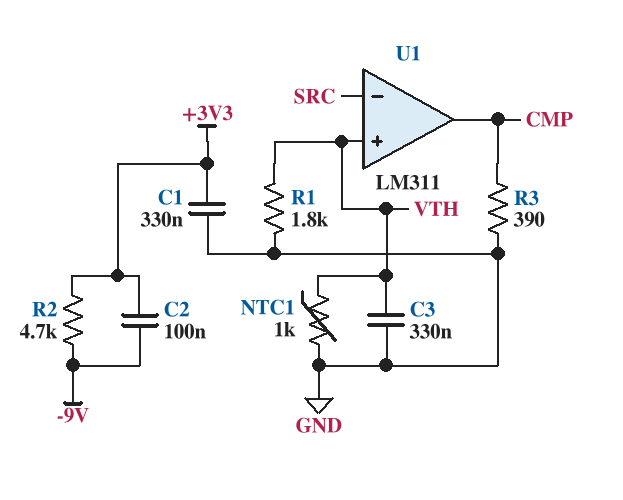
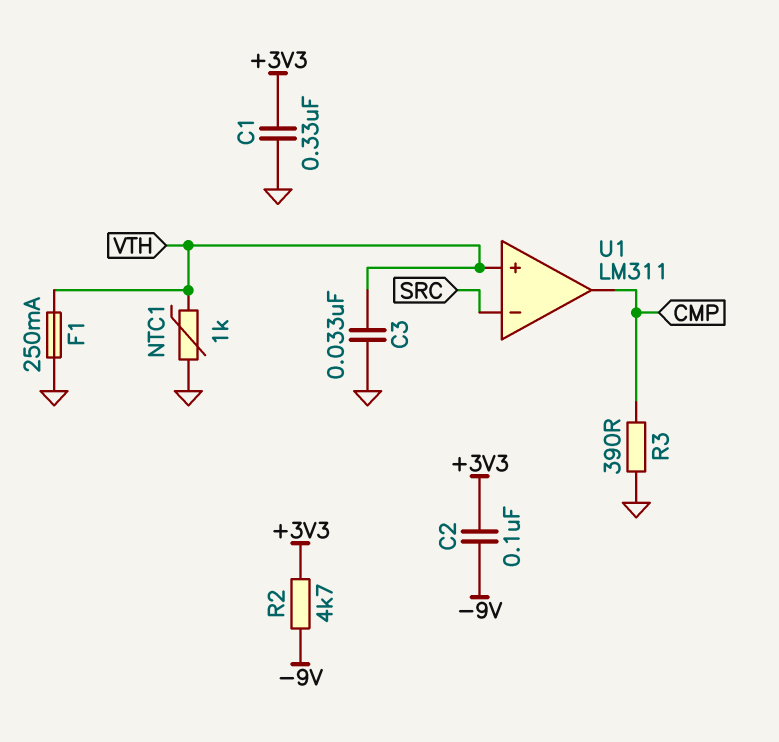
C3: 330nF (GND, VTH) -> 33nF (GND, VTH)
F1: none -> 250mA (GND, VTH)
R1: 1.8k (GND, VTH) -> none

